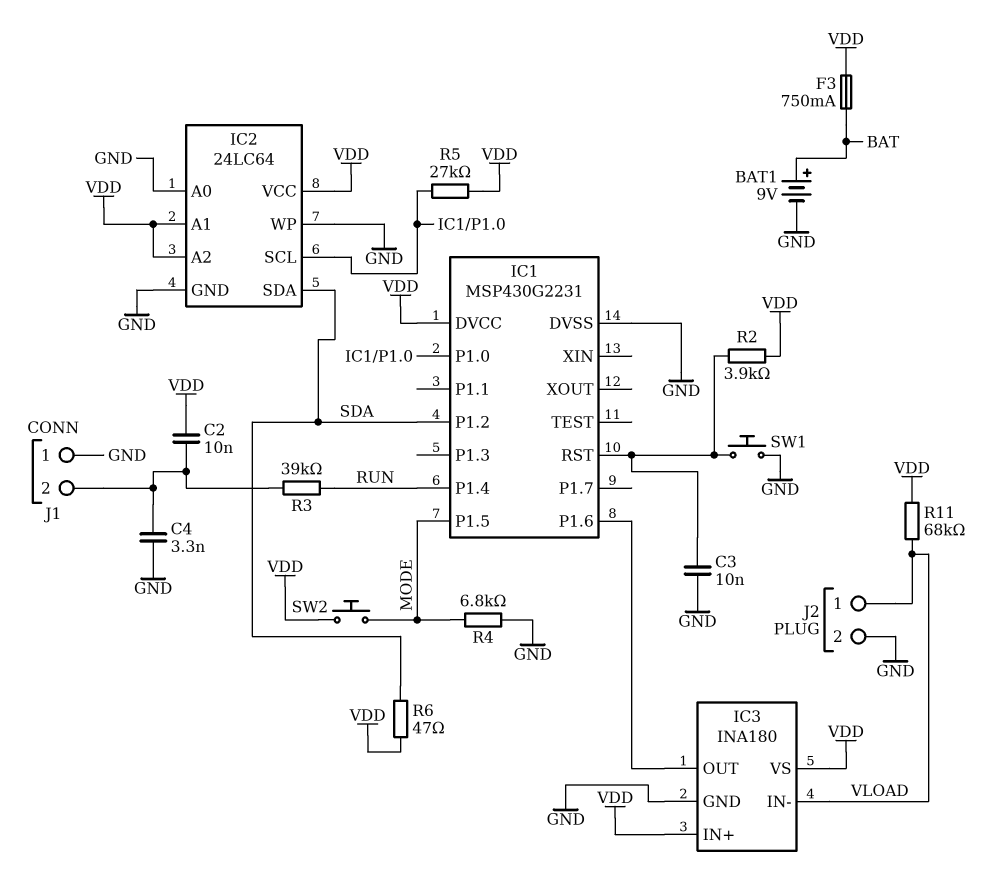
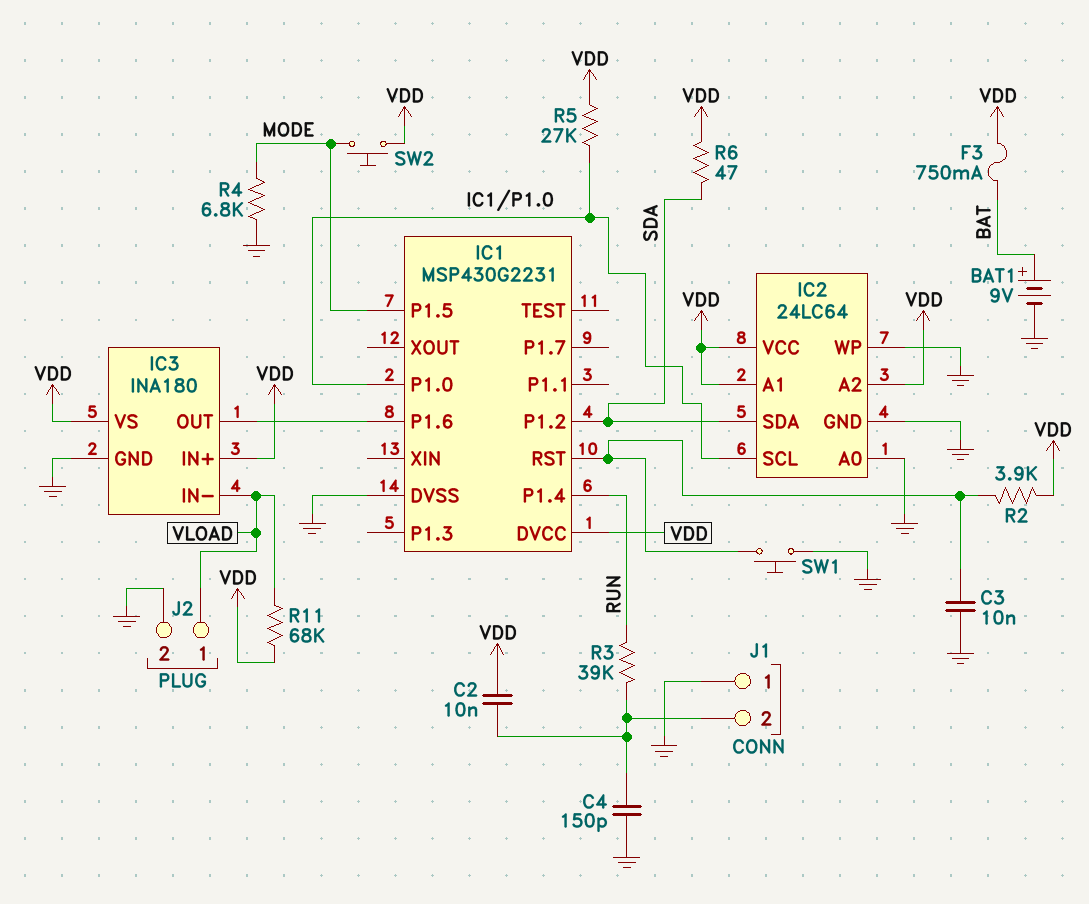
C4: 3.3nF (GND, J1/2) -> 150pF (GND, J1/2)

